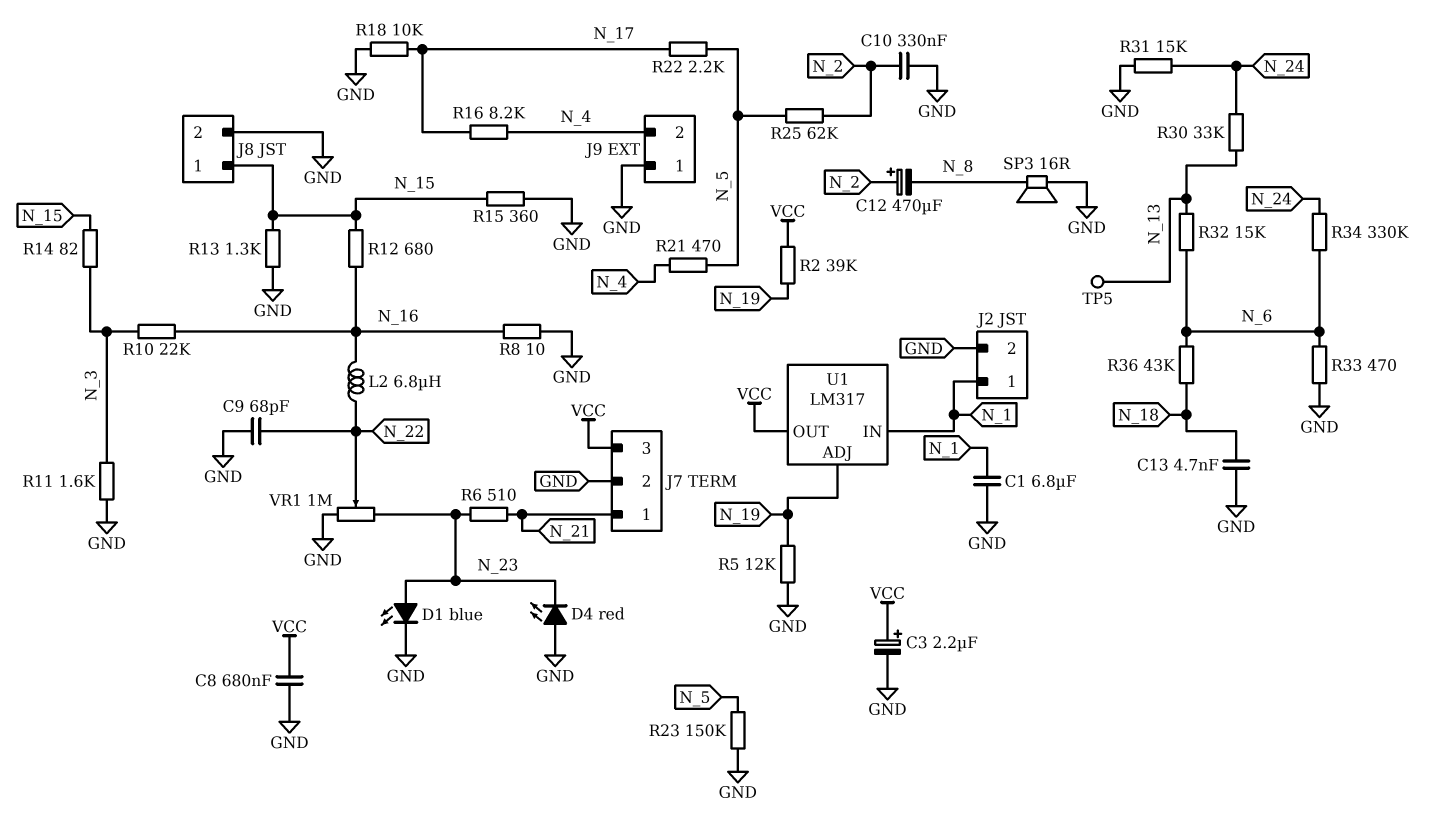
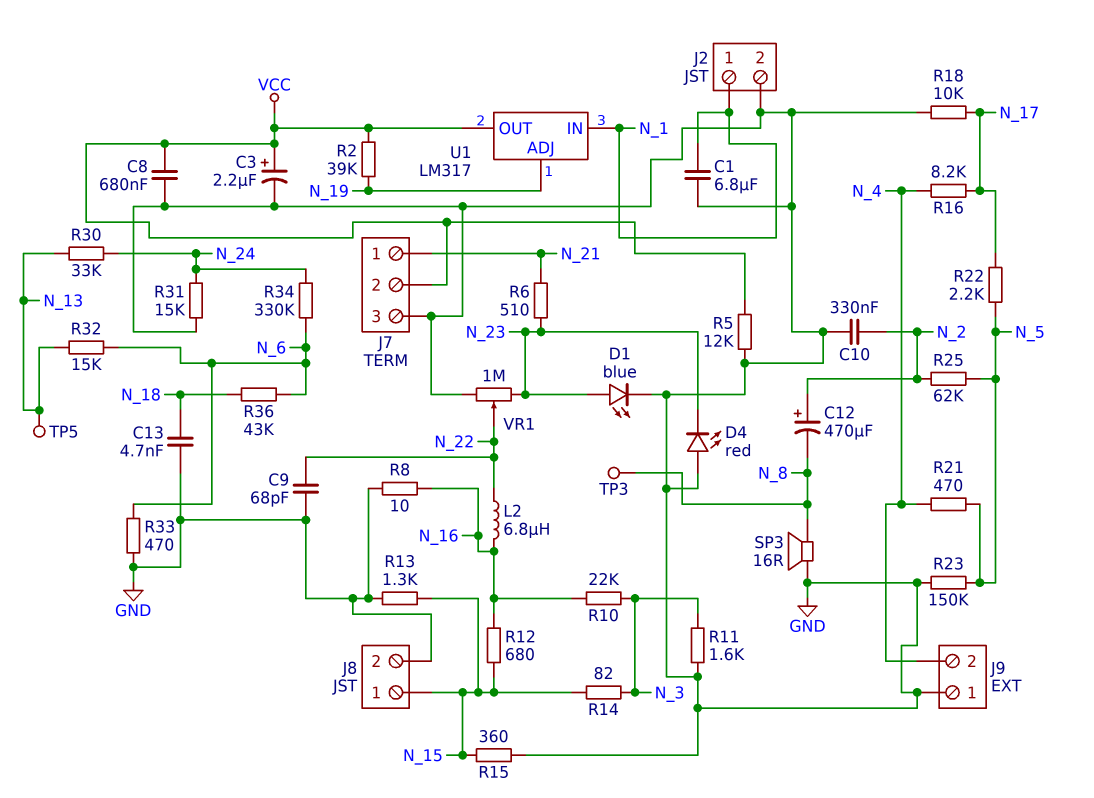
J7 pin 2: GND -> VCC
J7 pin 3: VCC -> GND
R5: 12k (GND, N_19) -> 12k (GND, VCC)
TP3: none -> test point (N_8)

